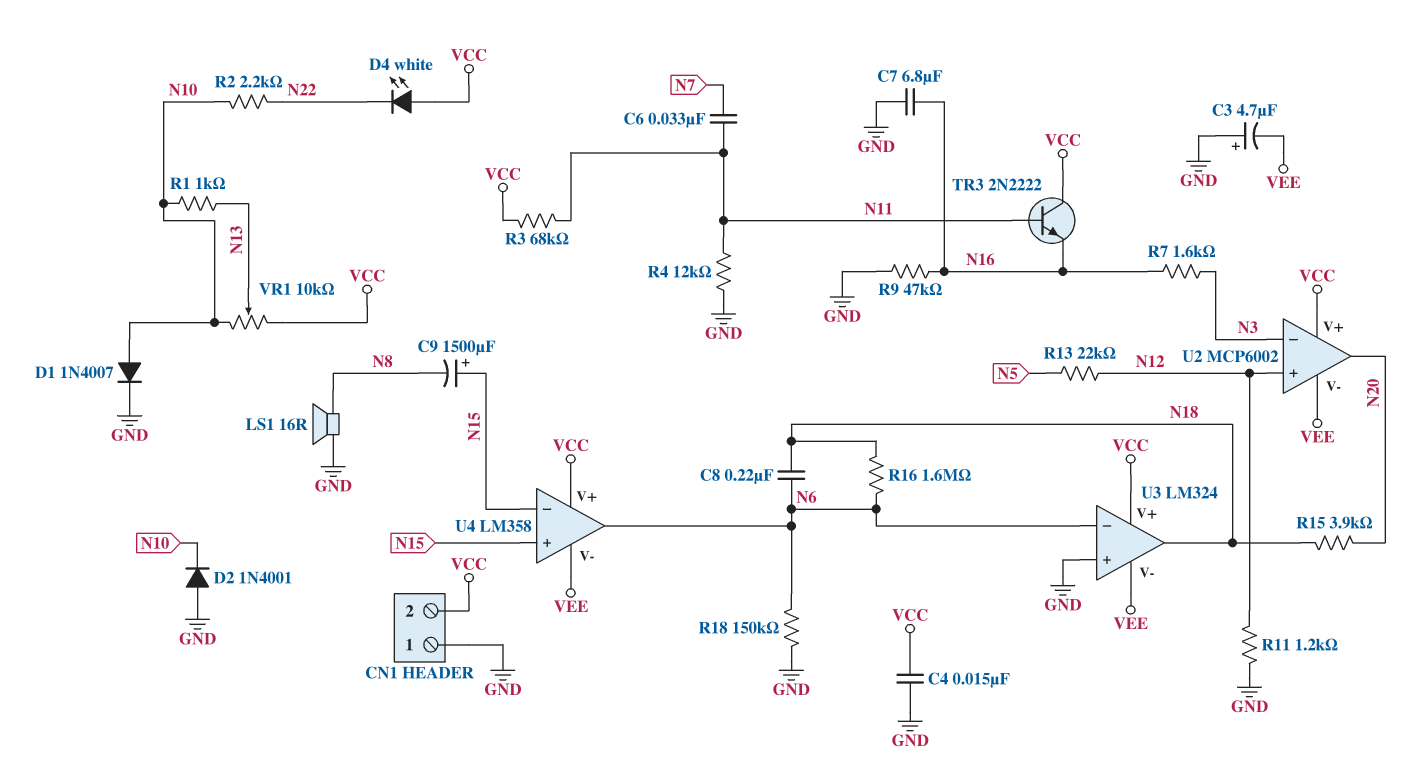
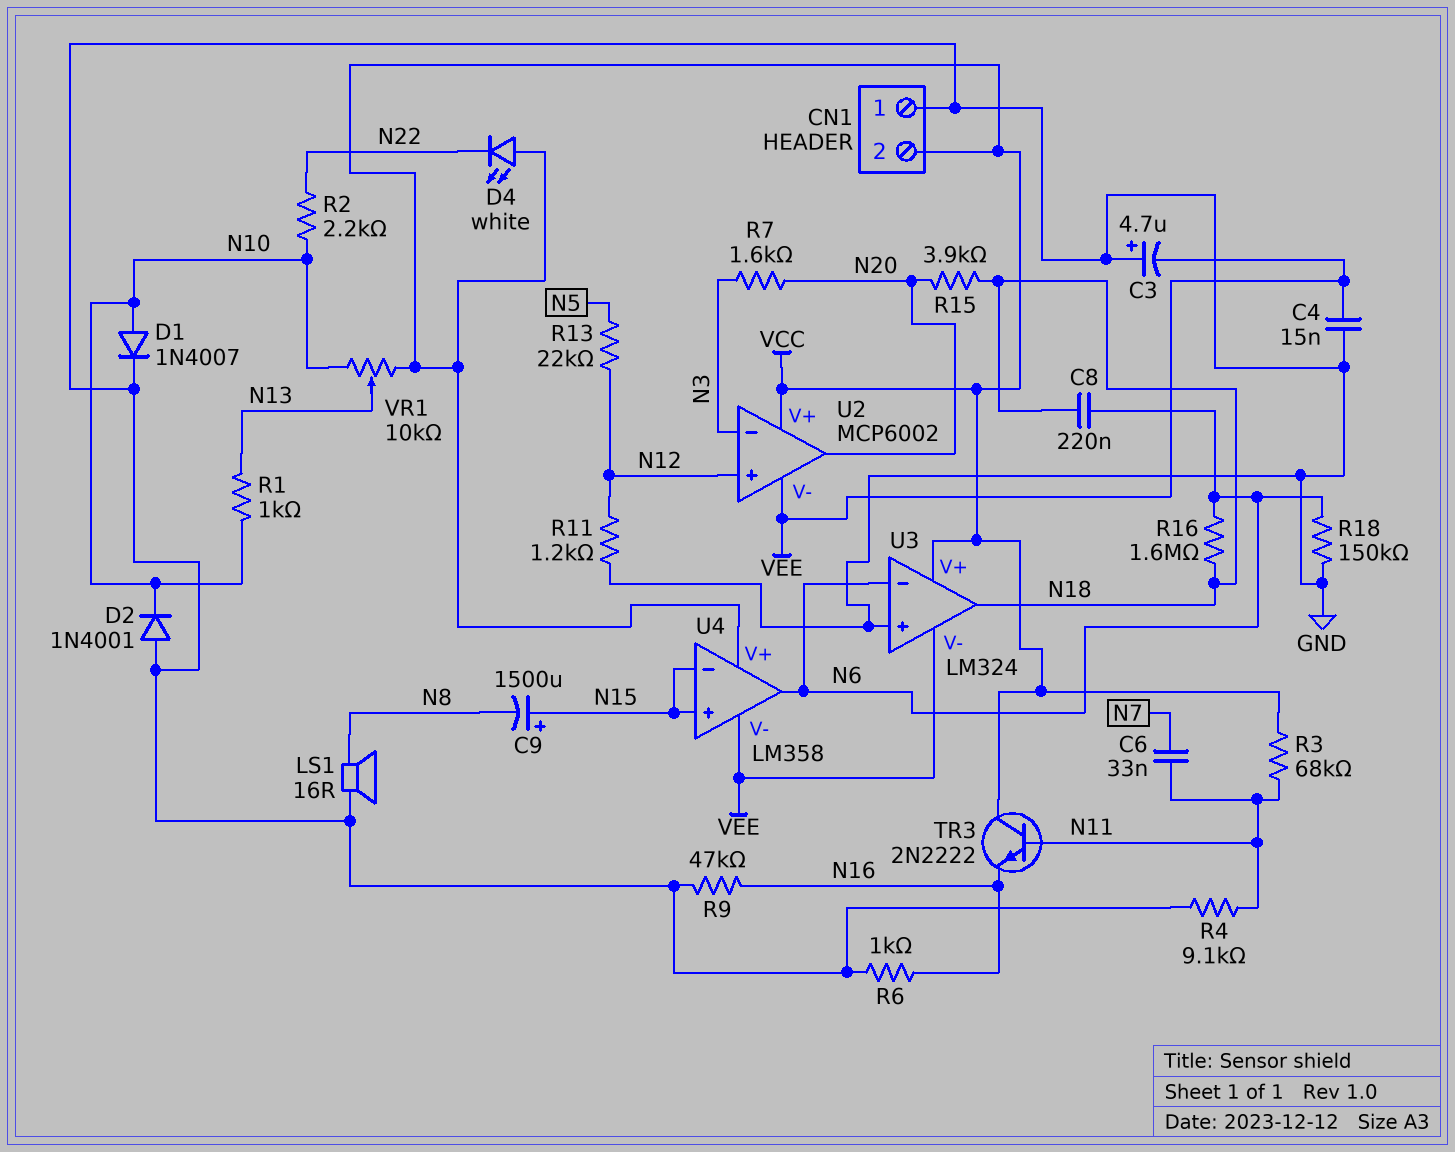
C4: 15nF (GND, VCC) -> 15nF (GND, VEE)
C7: 6.8uF (GND, N16) -> none
R4: 12k (GND, N11) -> 9.1k (GND, N11)
R6: none -> 1k (GND, N16)
R7: 1.6k (N3, N16) -> 1.6k (N3, N20)

